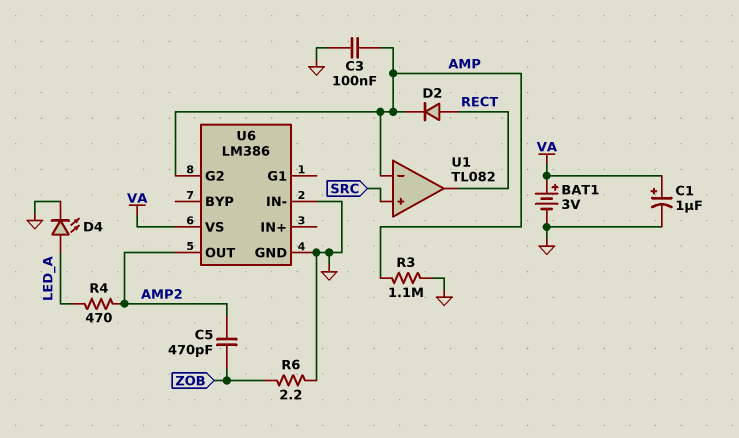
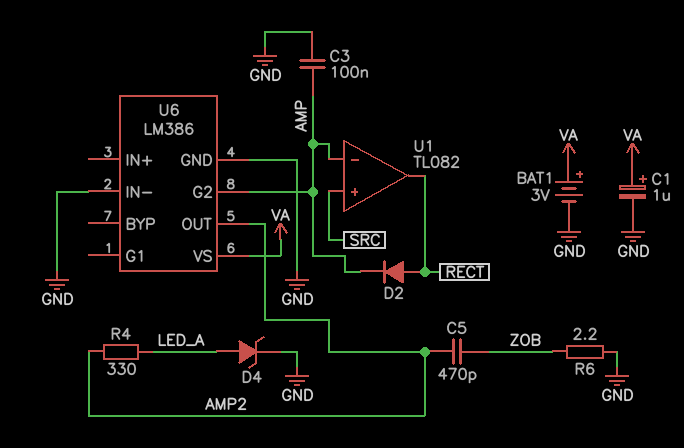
D4: LED (A LED_A, K GND) -> zener (A LED_A, K GND)
R3: 1.1M (AMP, GND) -> none
R4: 470 (AMP2, LED_A) -> 330 (AMP2, LED_A)

